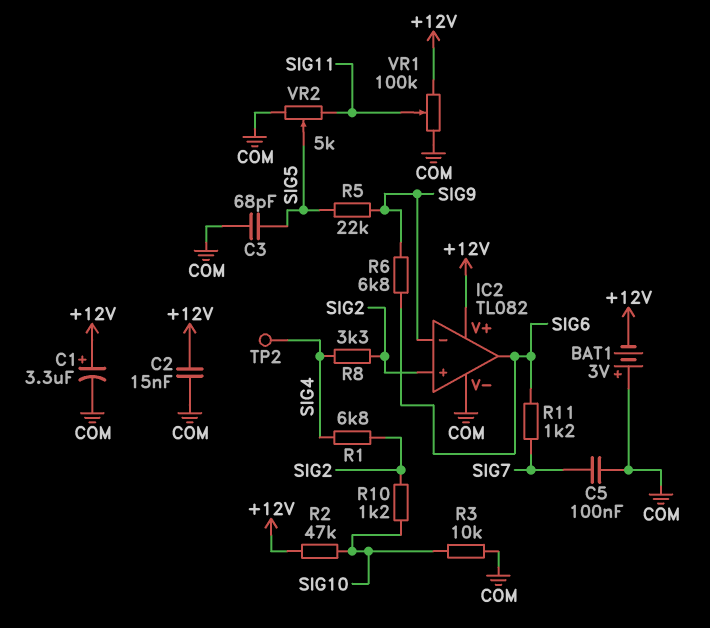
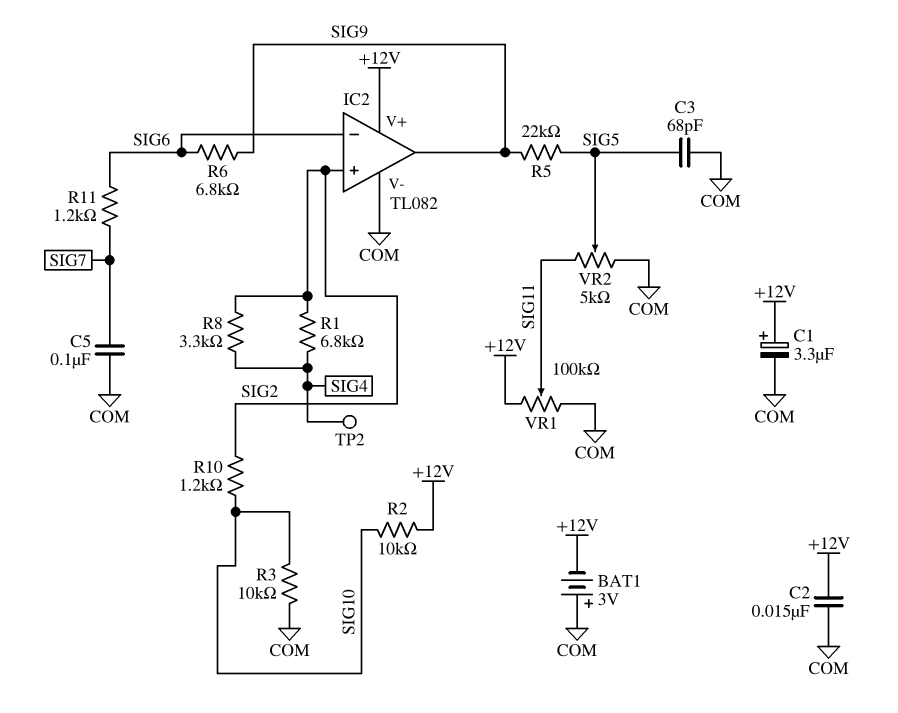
IC2 pin in-: SIG9 -> SIG6
IC2 pin out: SIG6 -> SIG9
R2: 47k (+12V, SIG10) -> 10k (+12V, SIG10)

